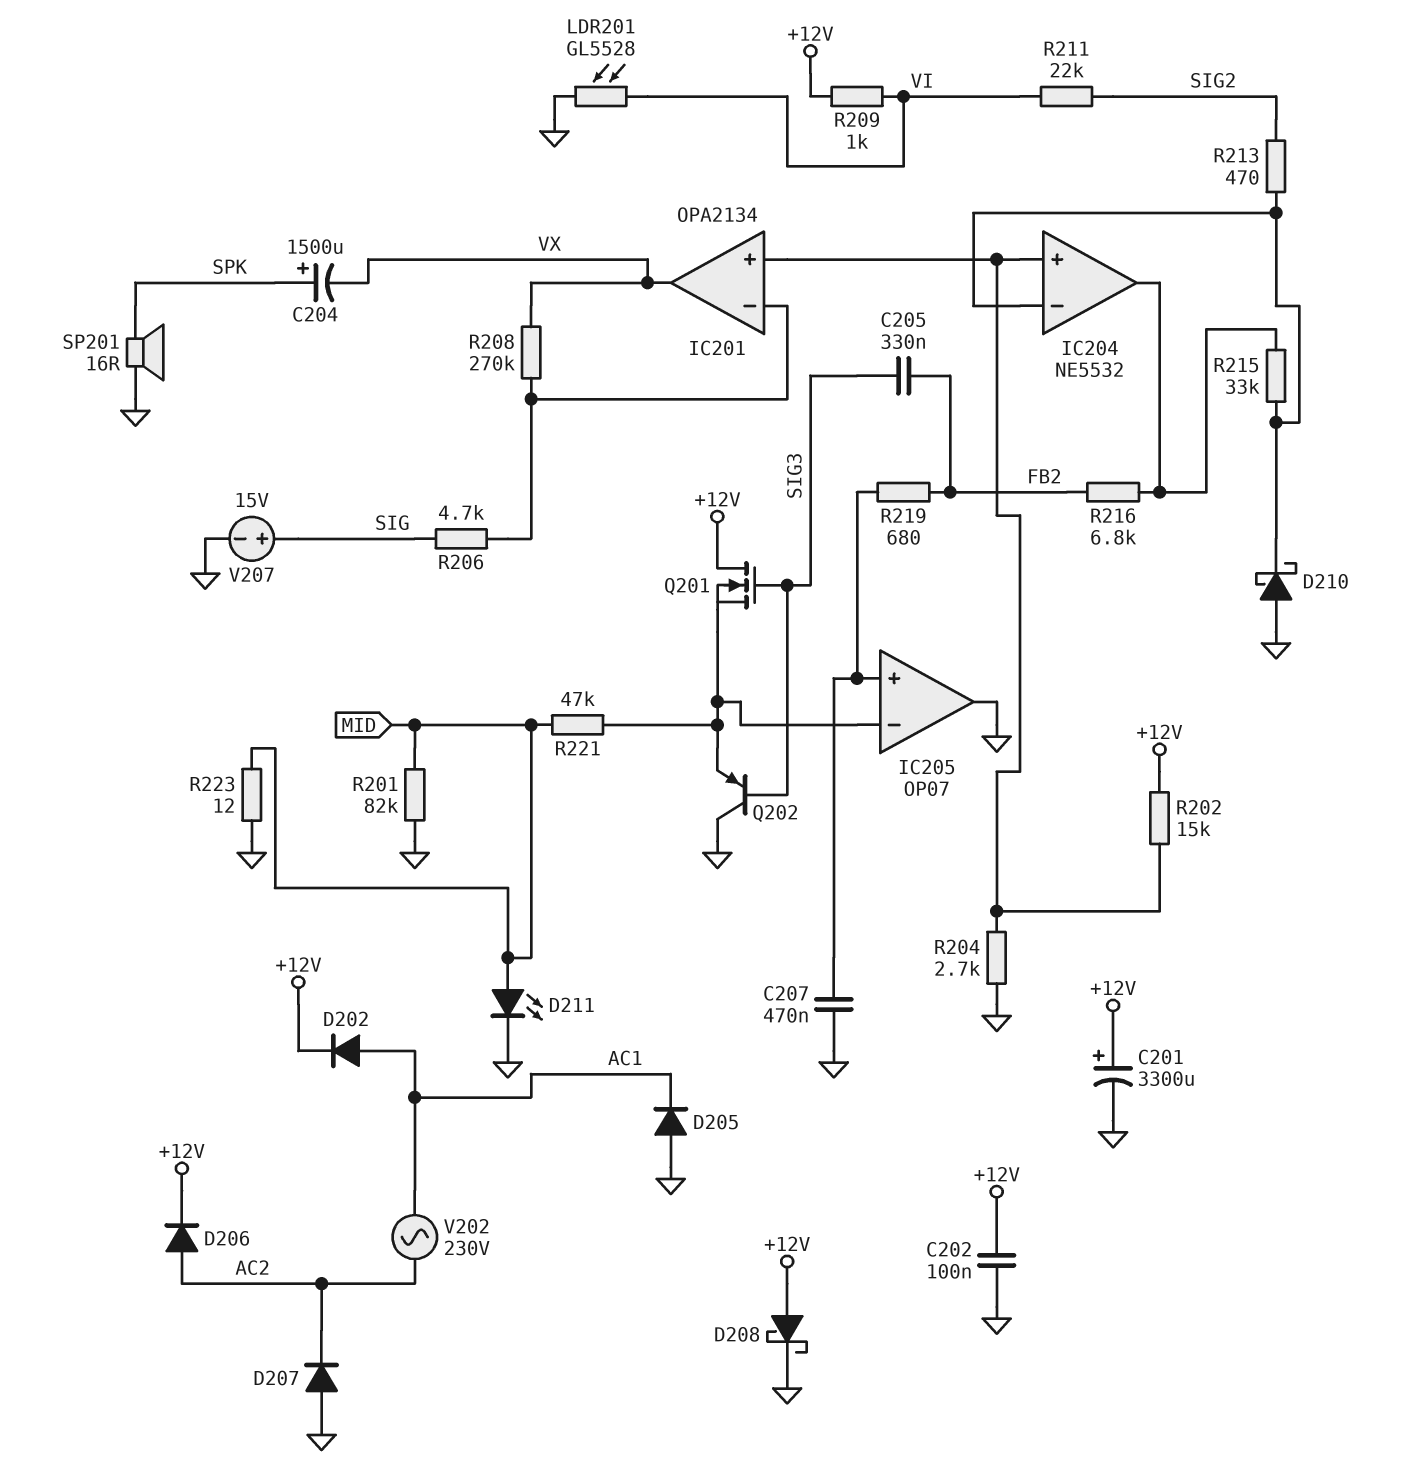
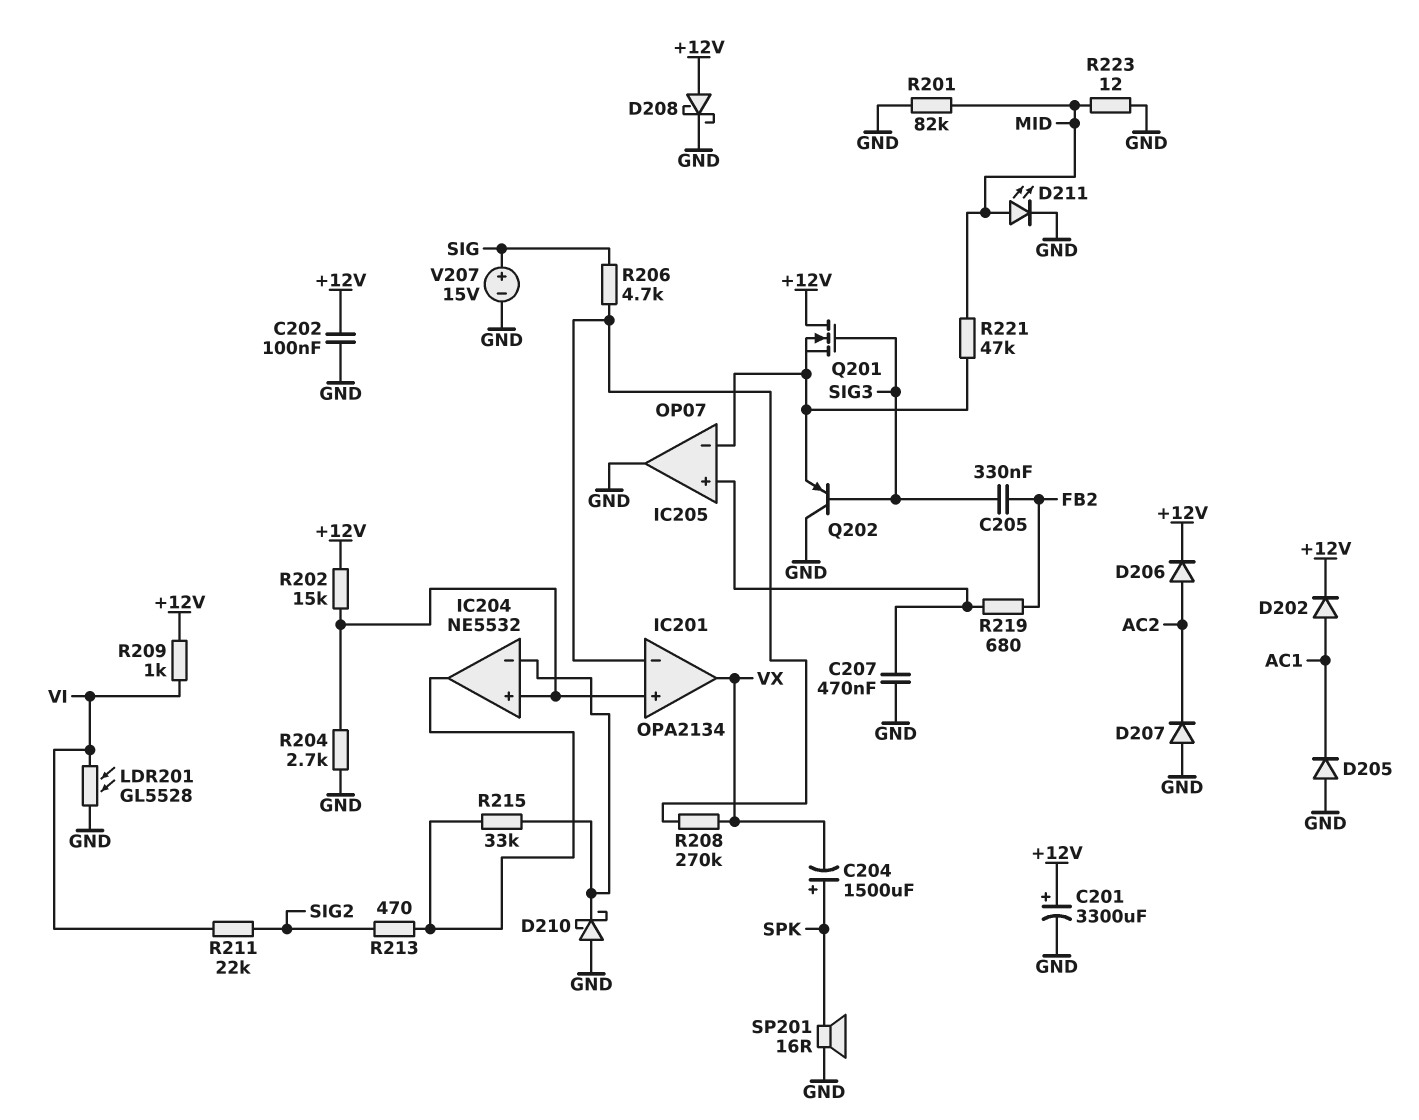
R213: 470 (IC204/in-, SIG2) -> 470 (IC204/out, SIG2)
R216: 6.8k (FB2, IC204/out) -> none
V202: AC 230V (AC1, AC2) -> none

